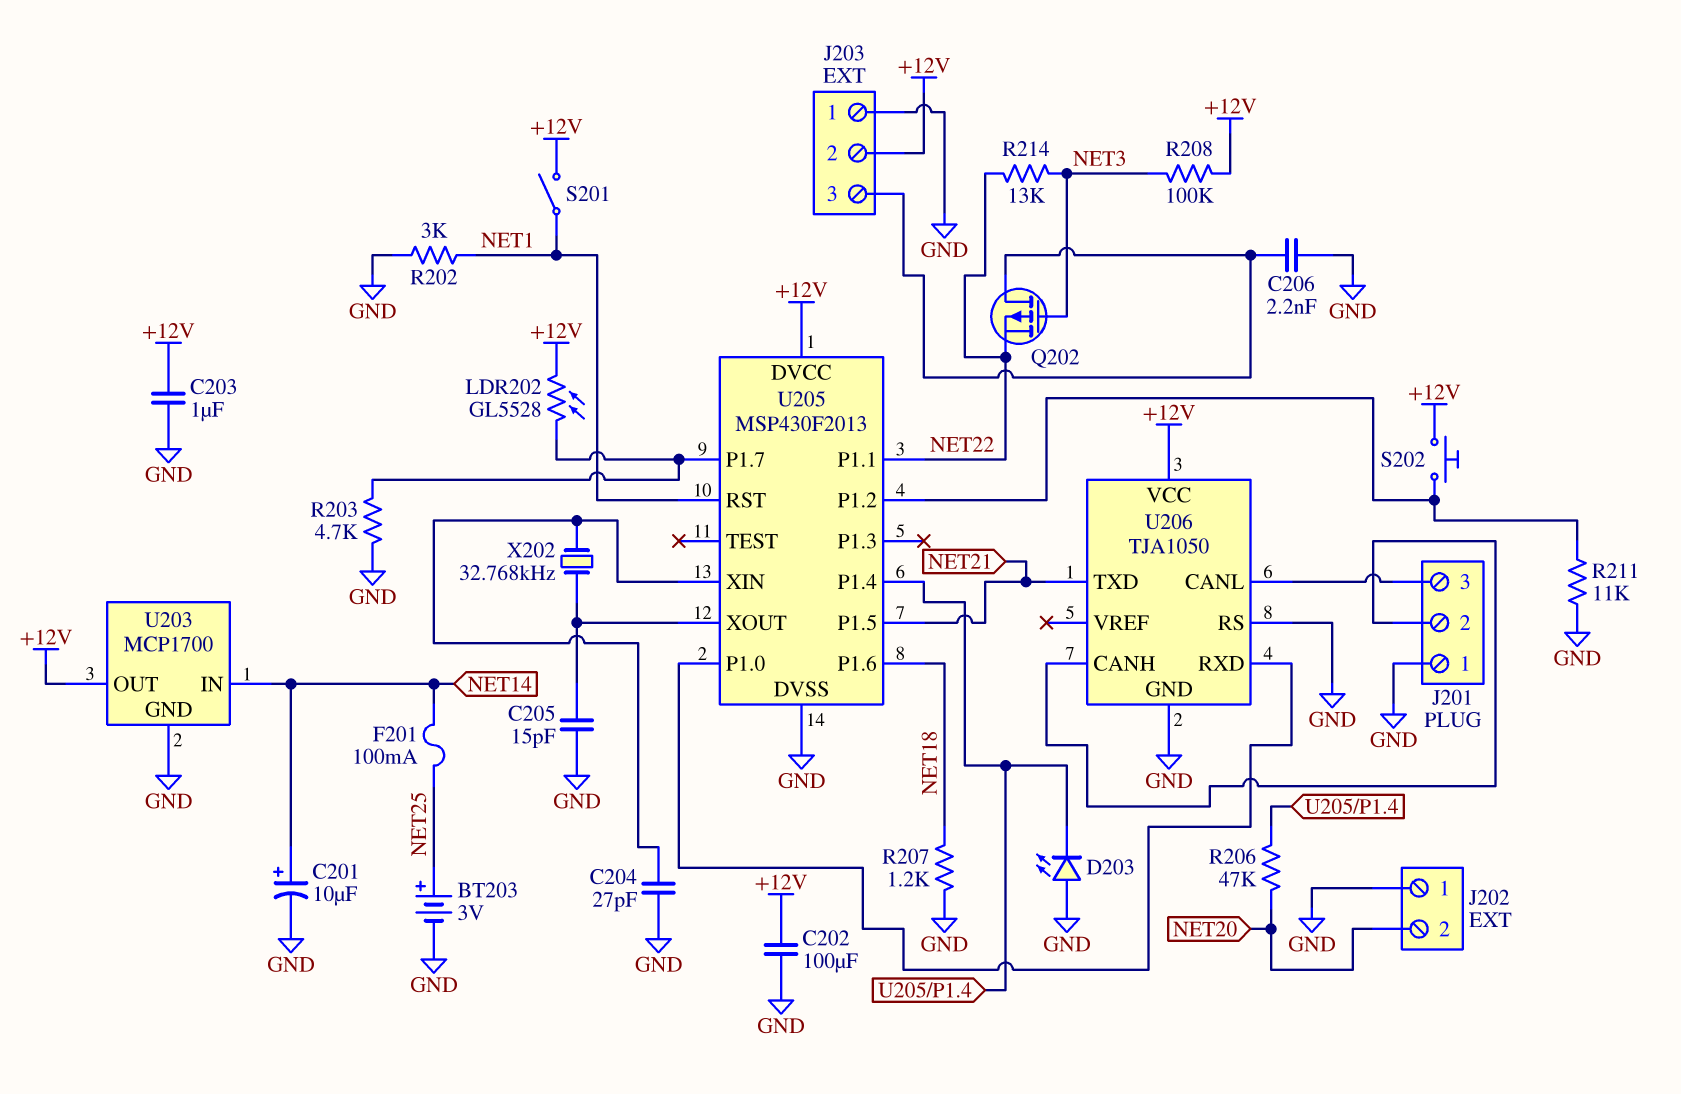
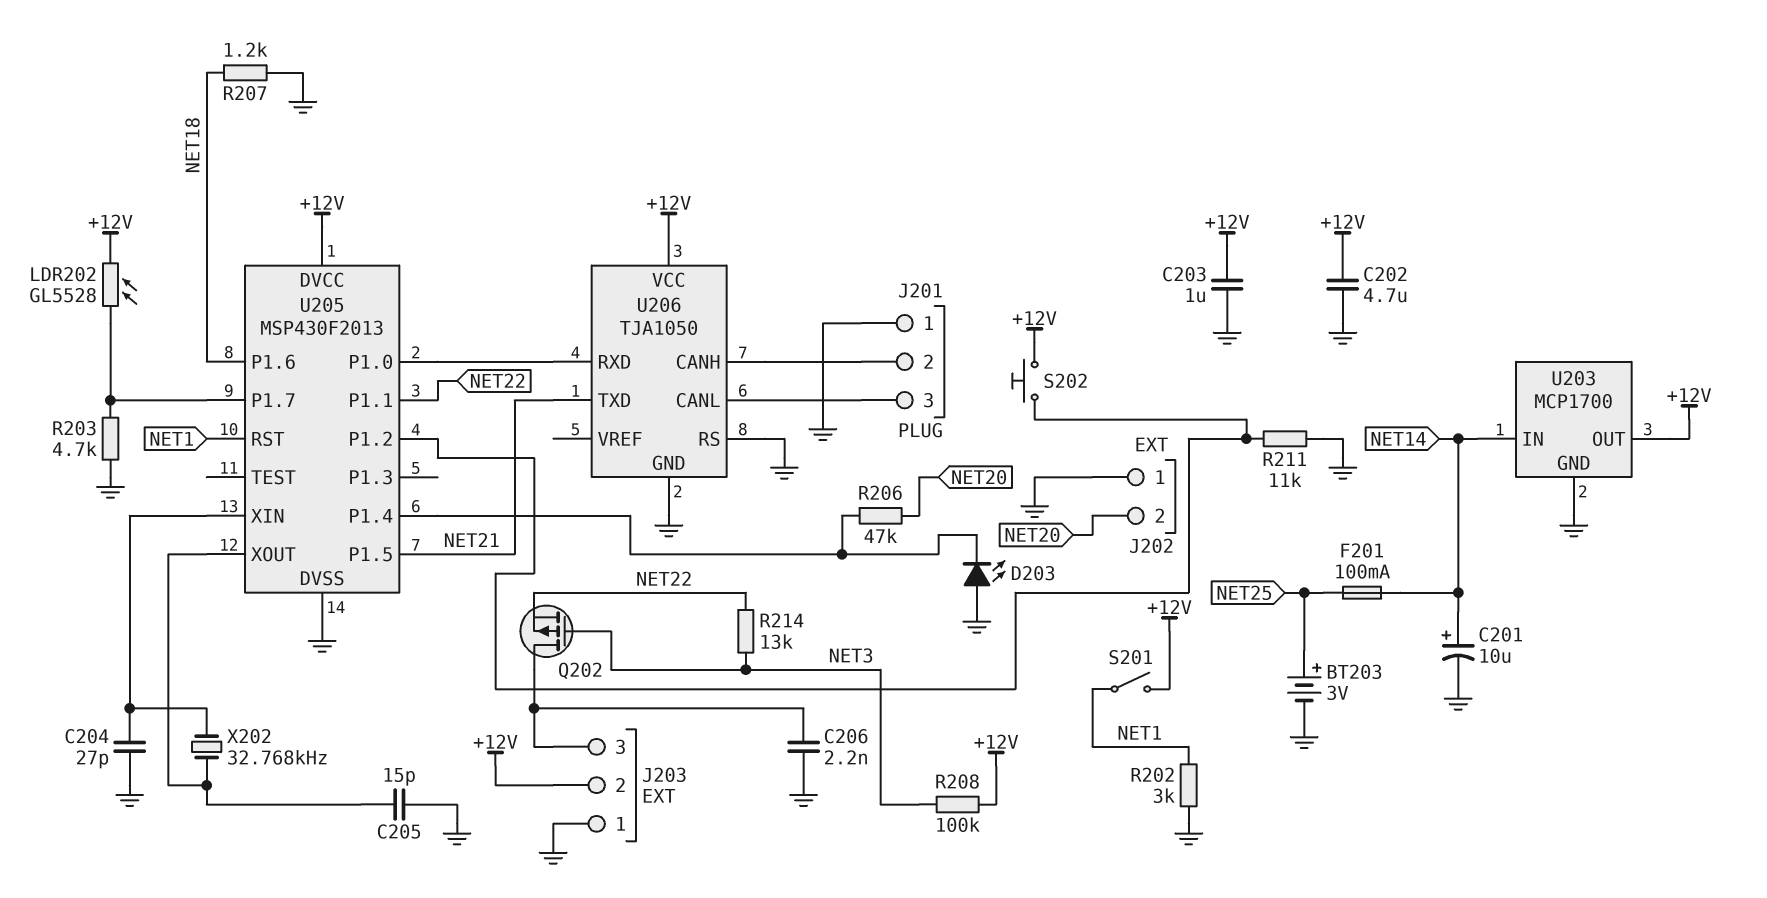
C202: 100uF (+12V, GND) -> 4.7uF (+12V, GND)

